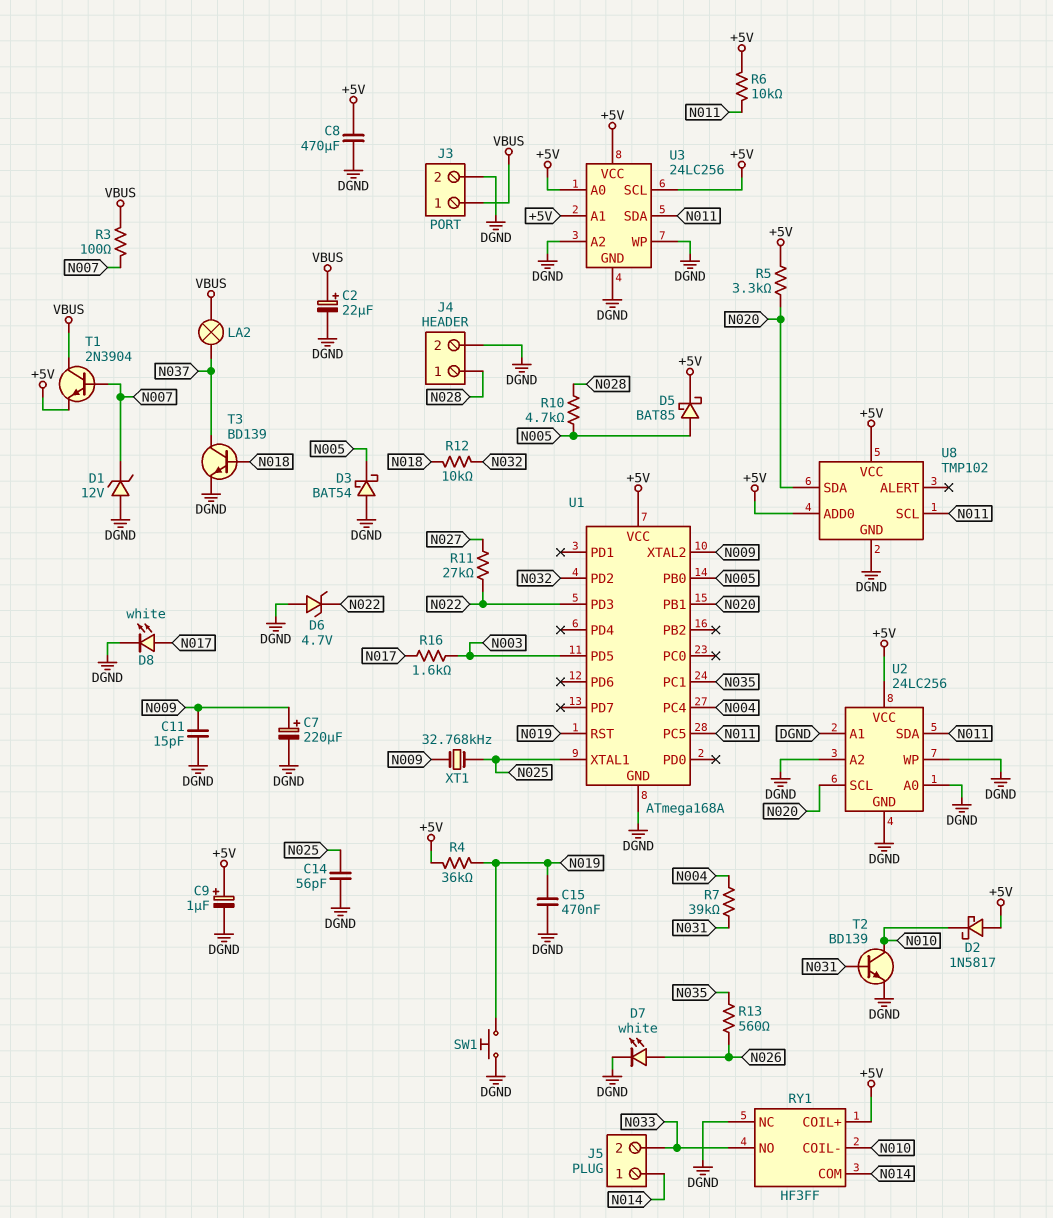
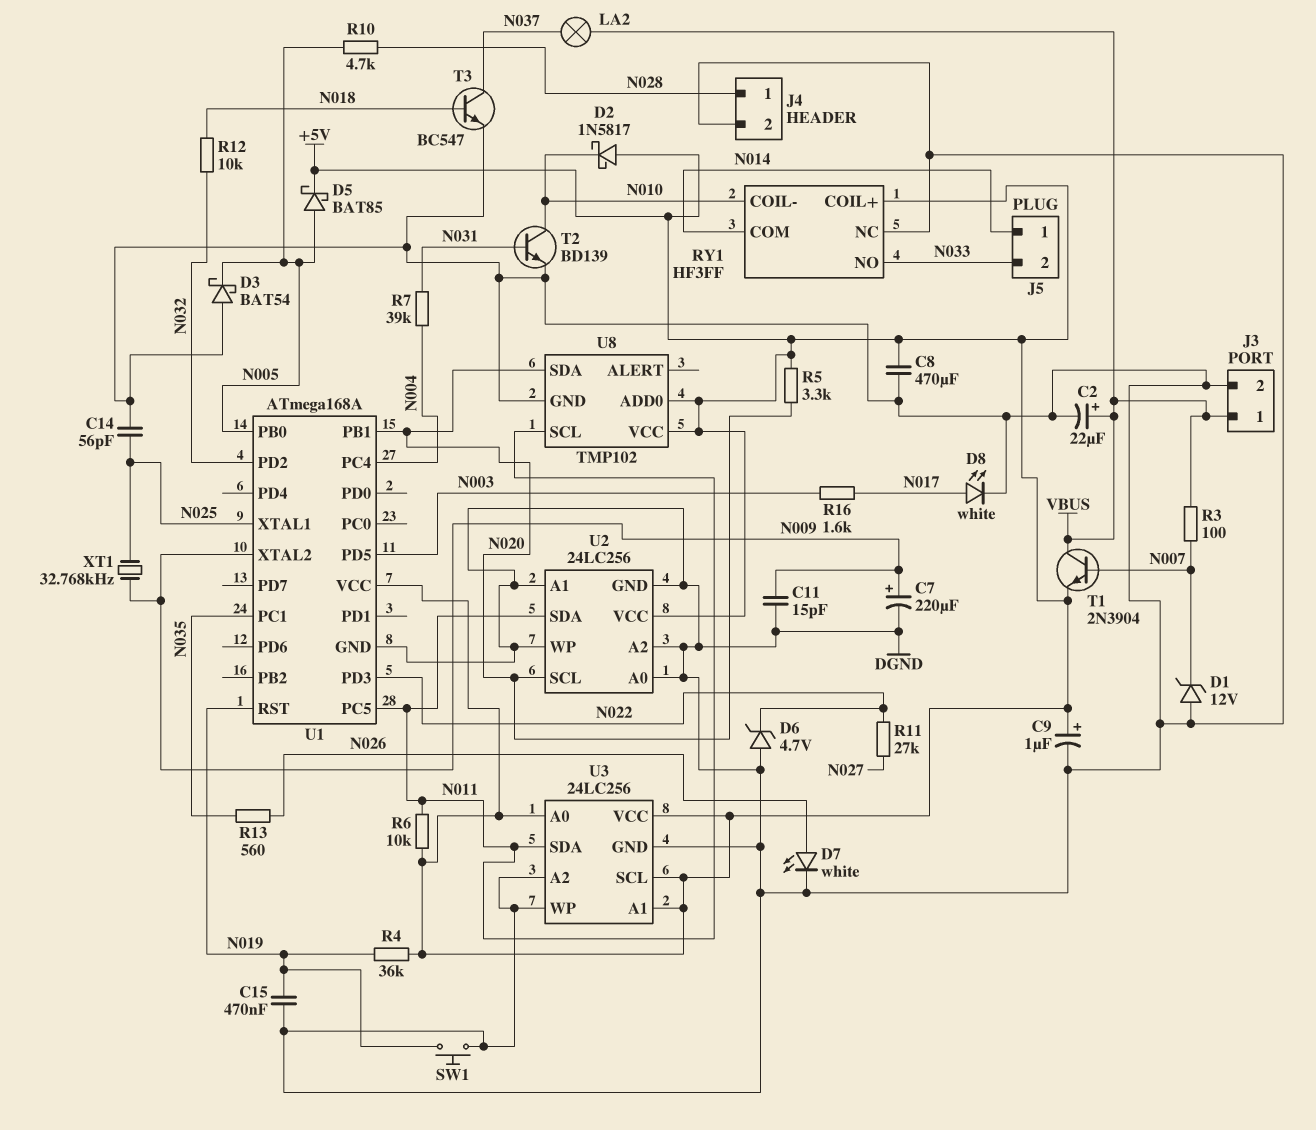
T3: NPN BD139 (B N018, C N037, E DGND) -> NPN BC547 (B N018, C N037, E DGND)

